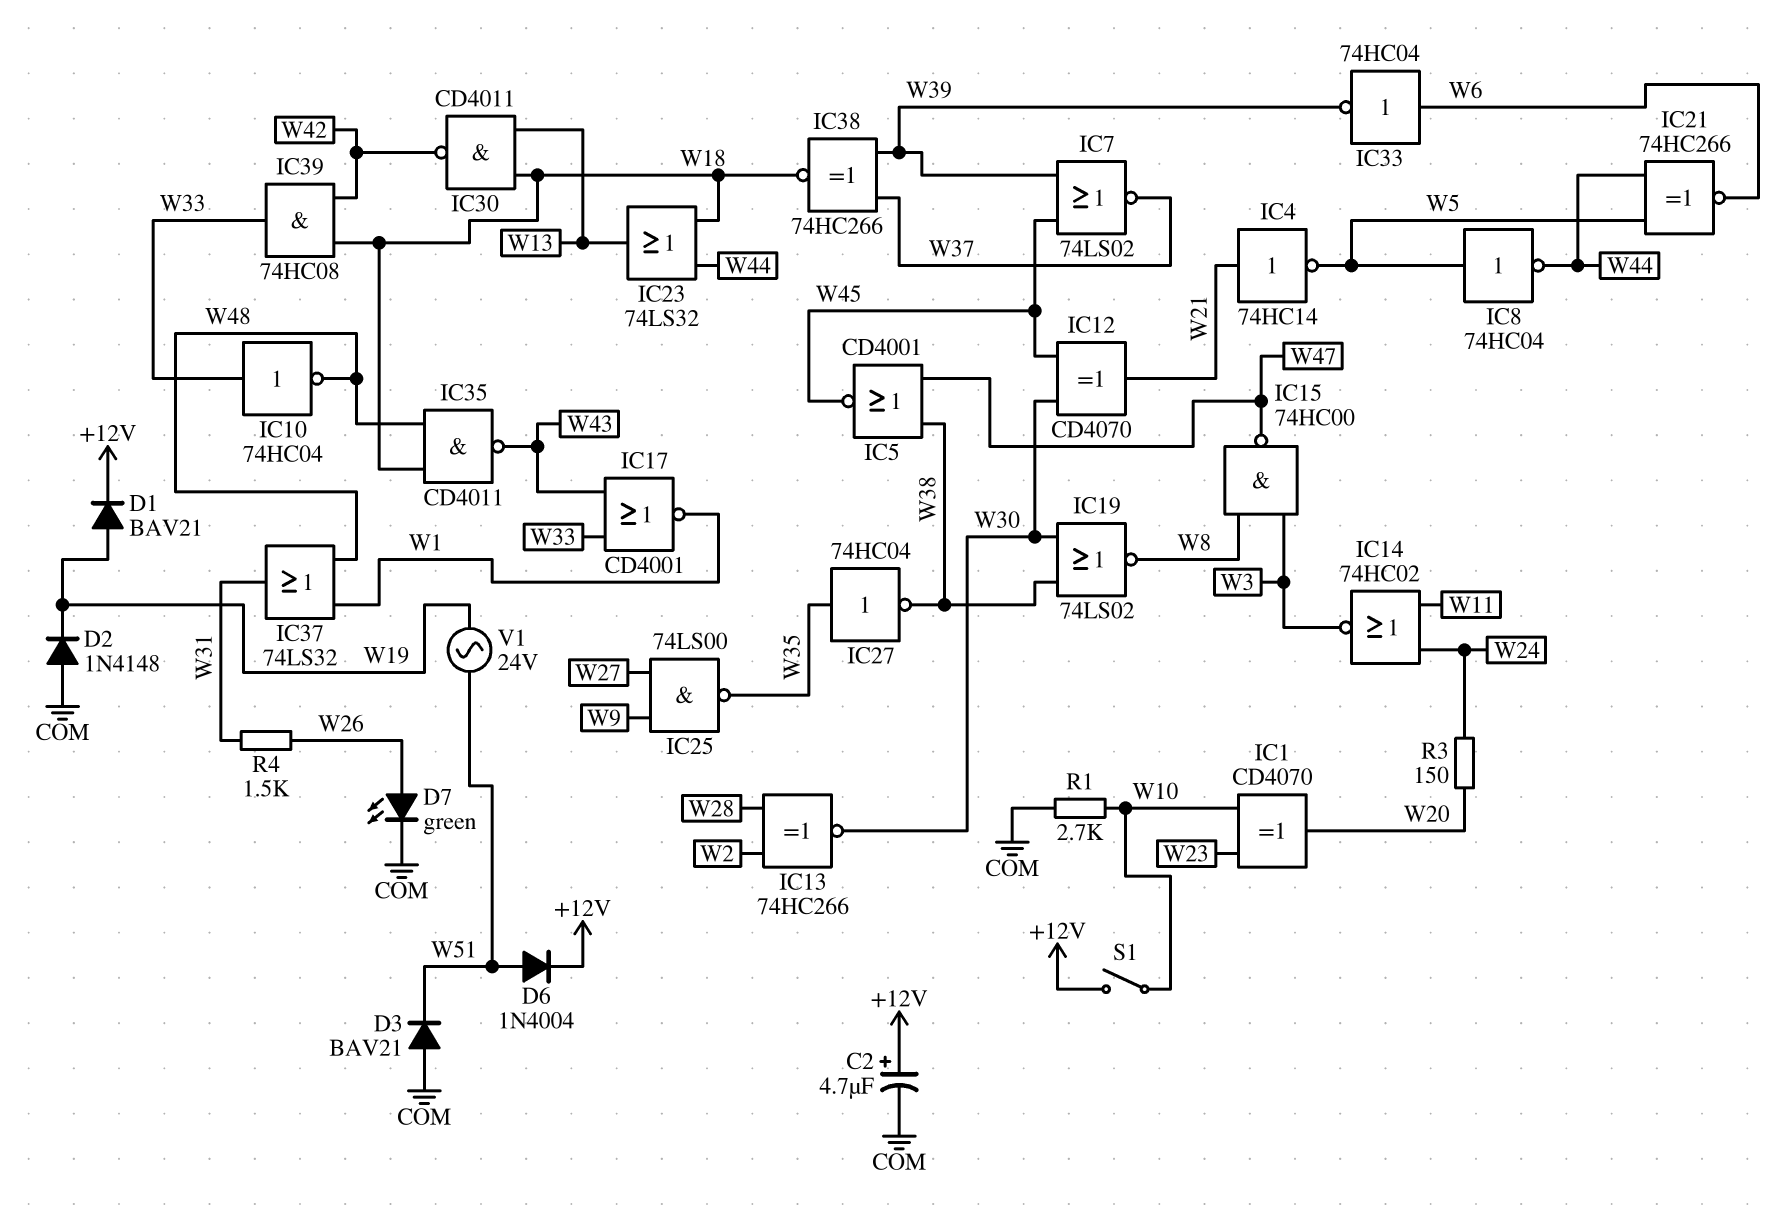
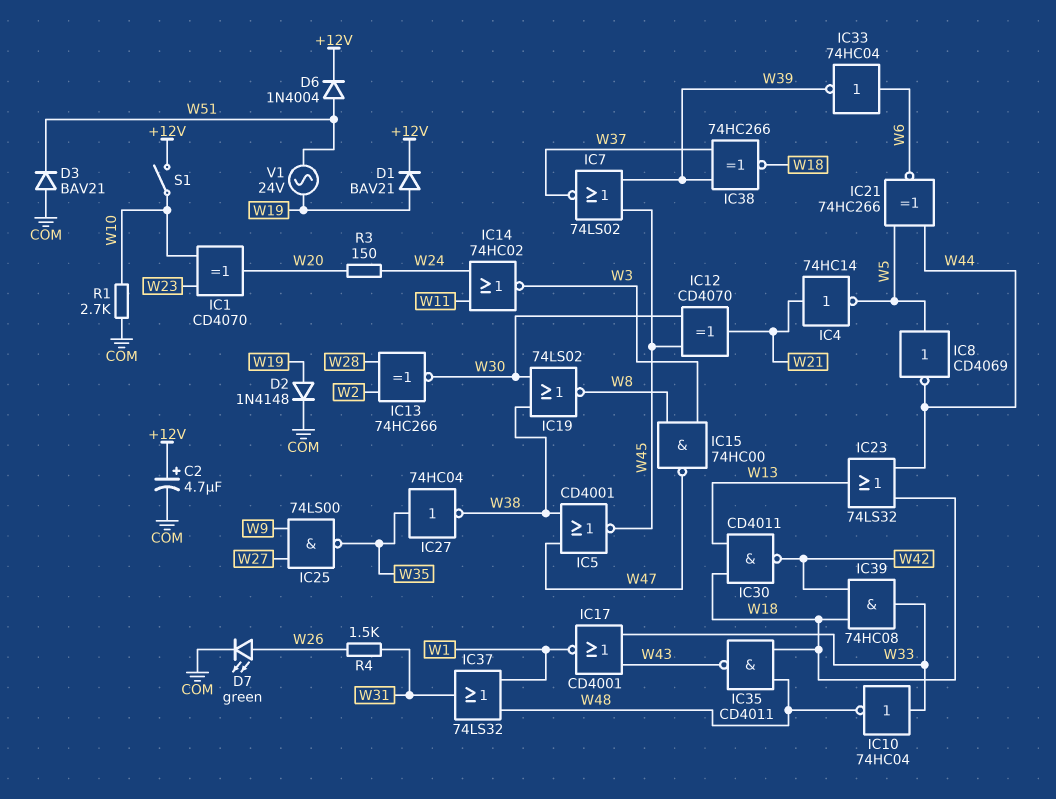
D2: diode 1N4148 (A COM, K W19) -> diode 1N4148 (A W19, K COM)
IC8: NOT 74HC04 (in W5, out W44) -> NOT CD4069 (in W5, out W44)

